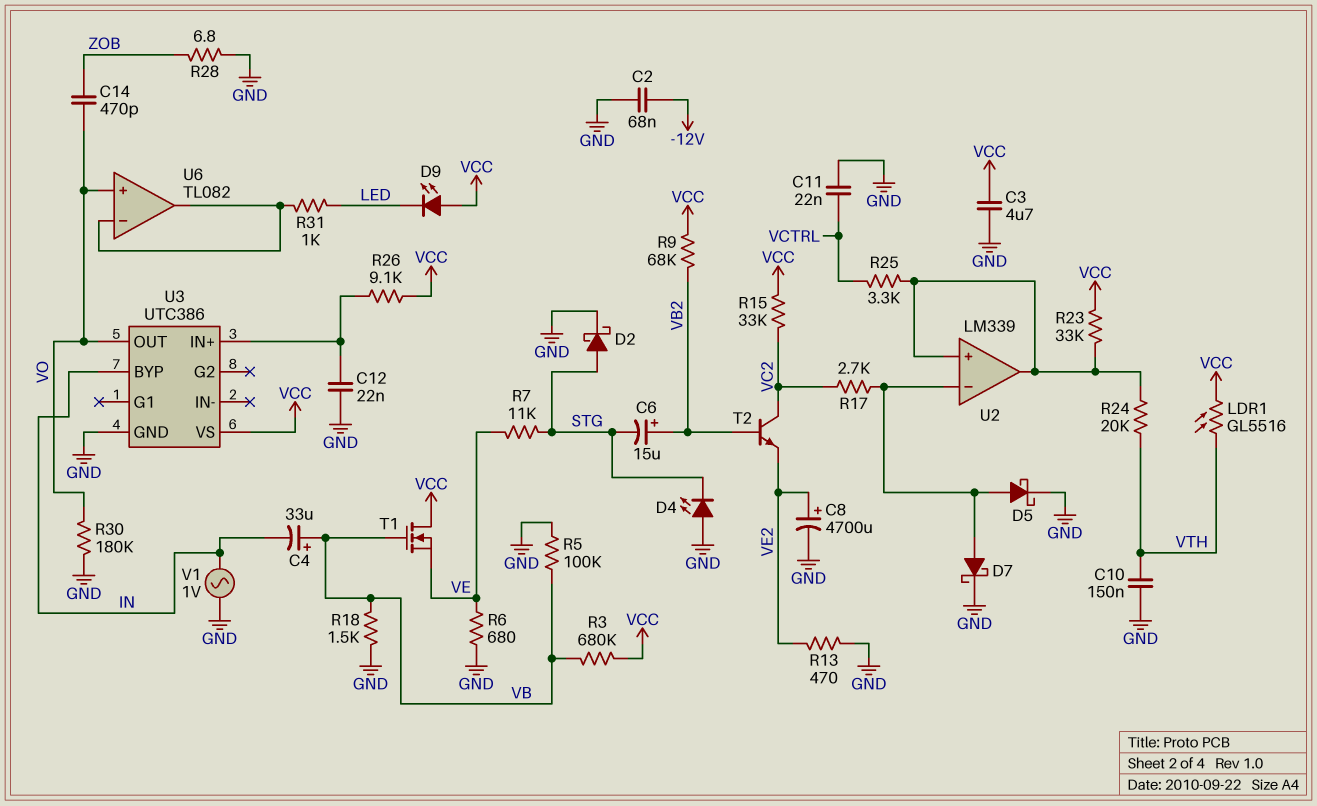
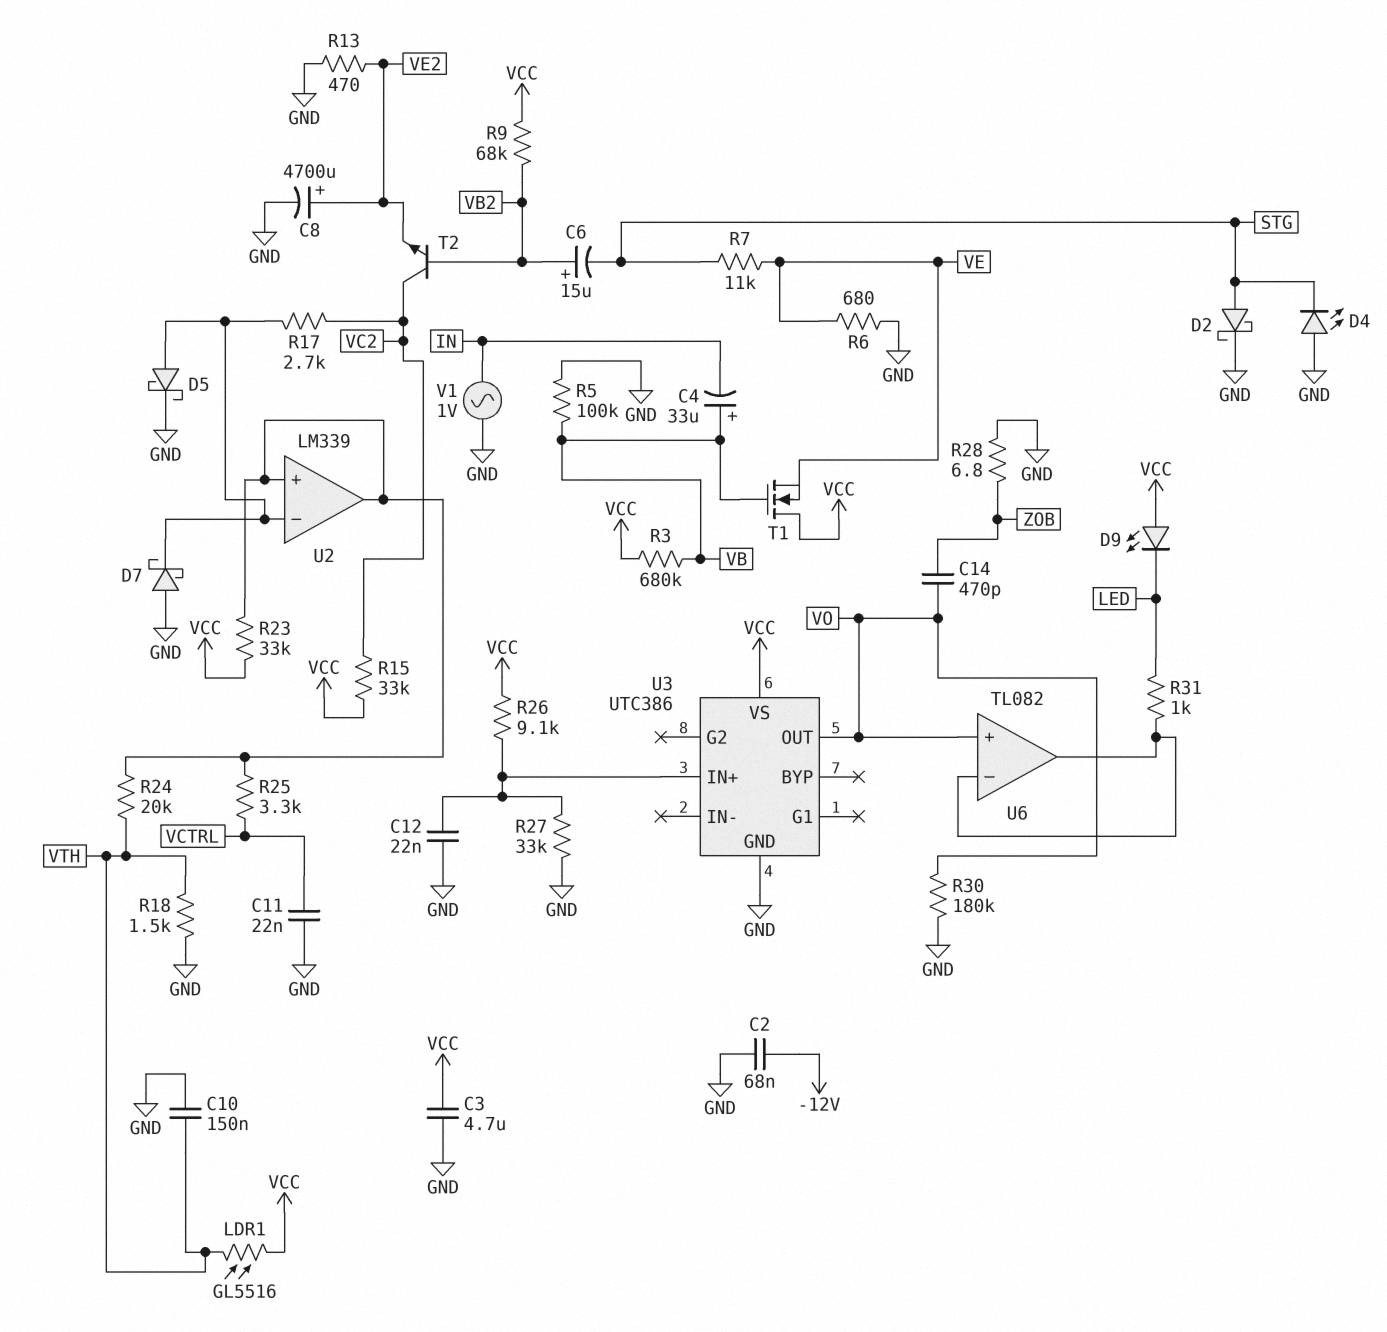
D7: schottky (A U2/in-, K GND) -> schottky (A GND, K U2/in-)
R18: 1.5k (GND, VB) -> 1.5k (GND, VTH)
R27: none -> 33k (GND, U3/IN+)
U3 pin BYP: IN -> none

